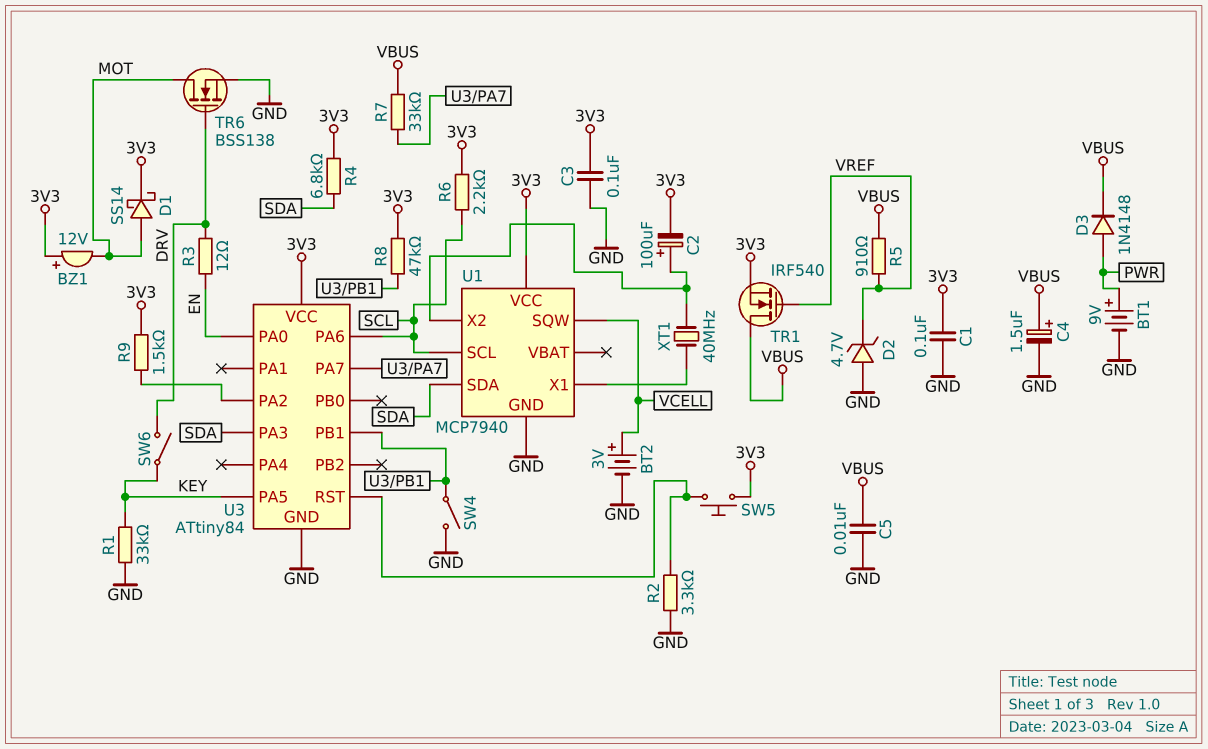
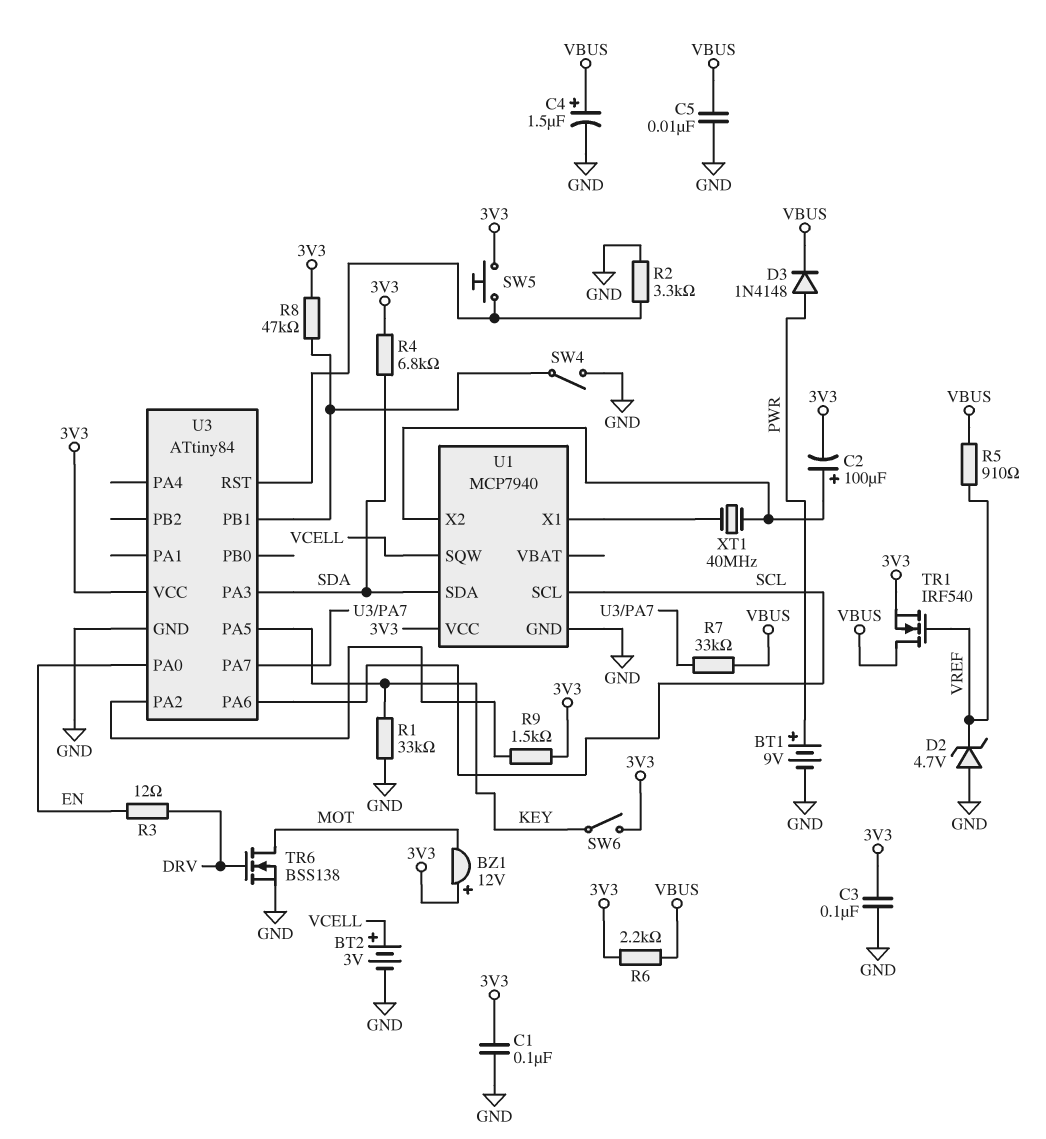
D1: schottky SS14 (A MOT, K 3V3) -> none
R6: 2.2k (3V3, SCL) -> 2.2k (3V3, VBUS)
SW6: switch (DRV, KEY) -> switch (3V3, KEY)

